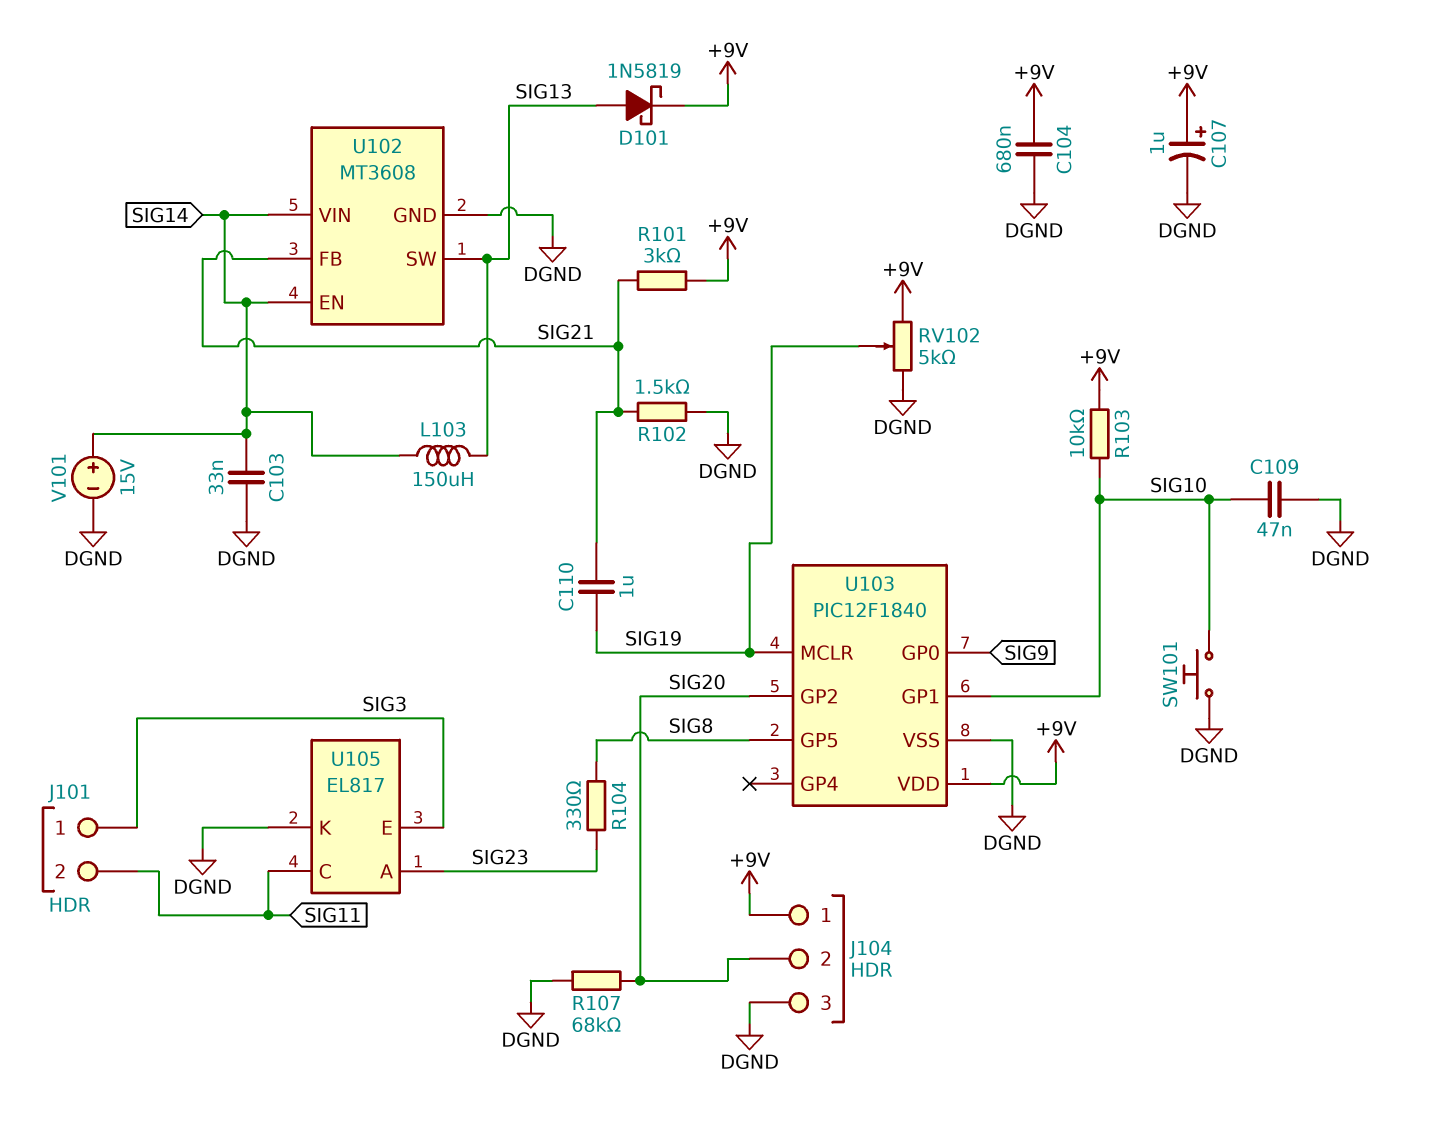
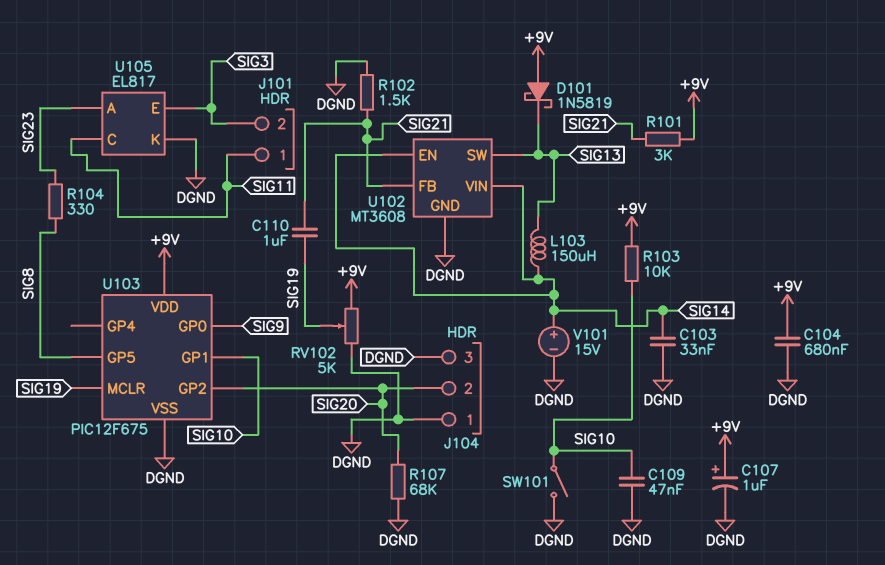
D101: schottky 1N5819 (A SIG13, K +9V) -> schottky 1N5819 (A +9V, K SIG13)
J101 pin 1: SIG3 -> SIG11
J101 pin 2: SIG11 -> SIG3
J104 pin 1: +9V -> DGND
SW101: button (DGND, SIG10) -> switch (DGND, SIG10)
U103: PIC12F1840 -> PIC12F675

